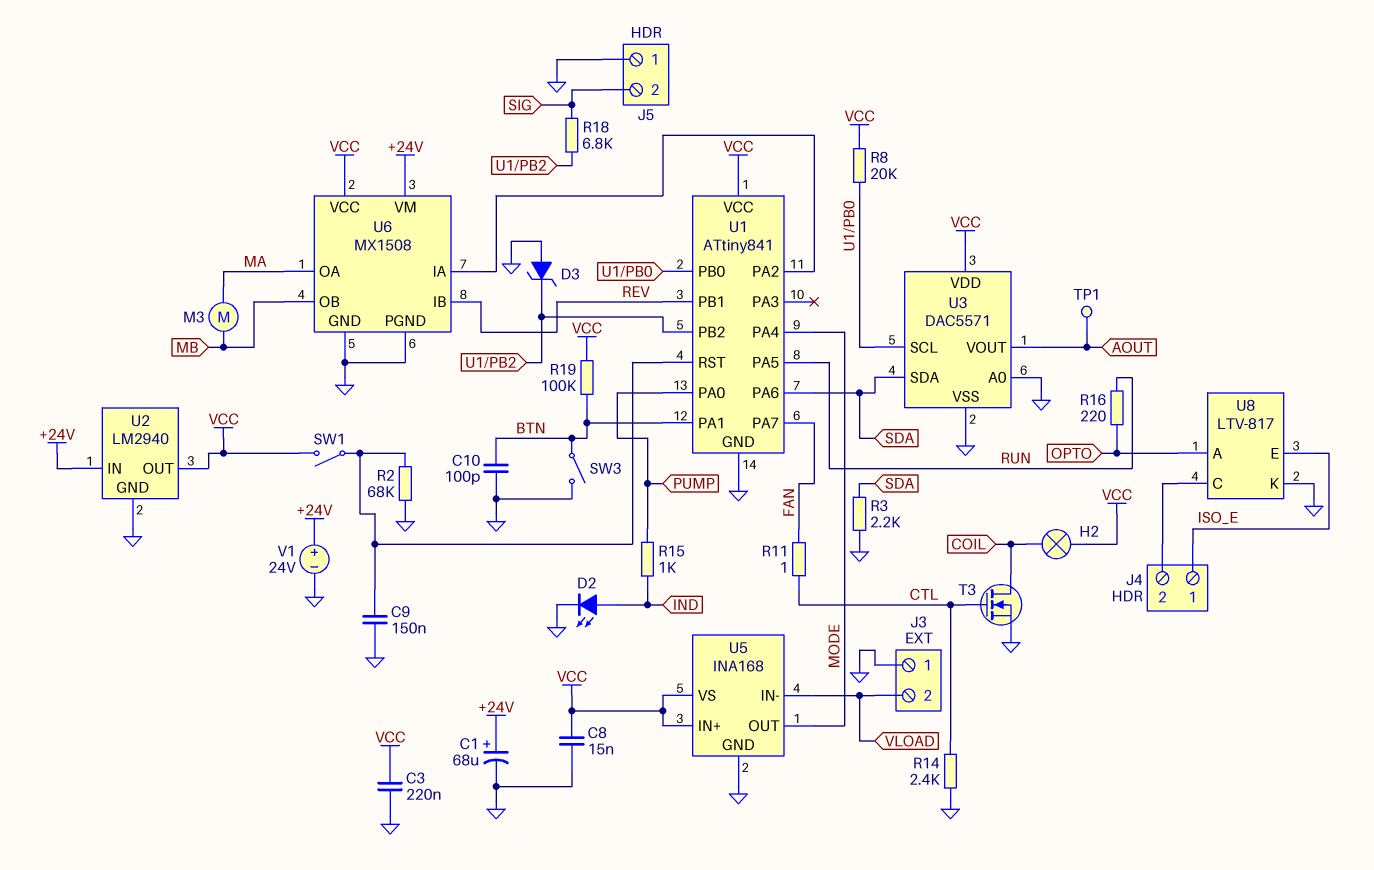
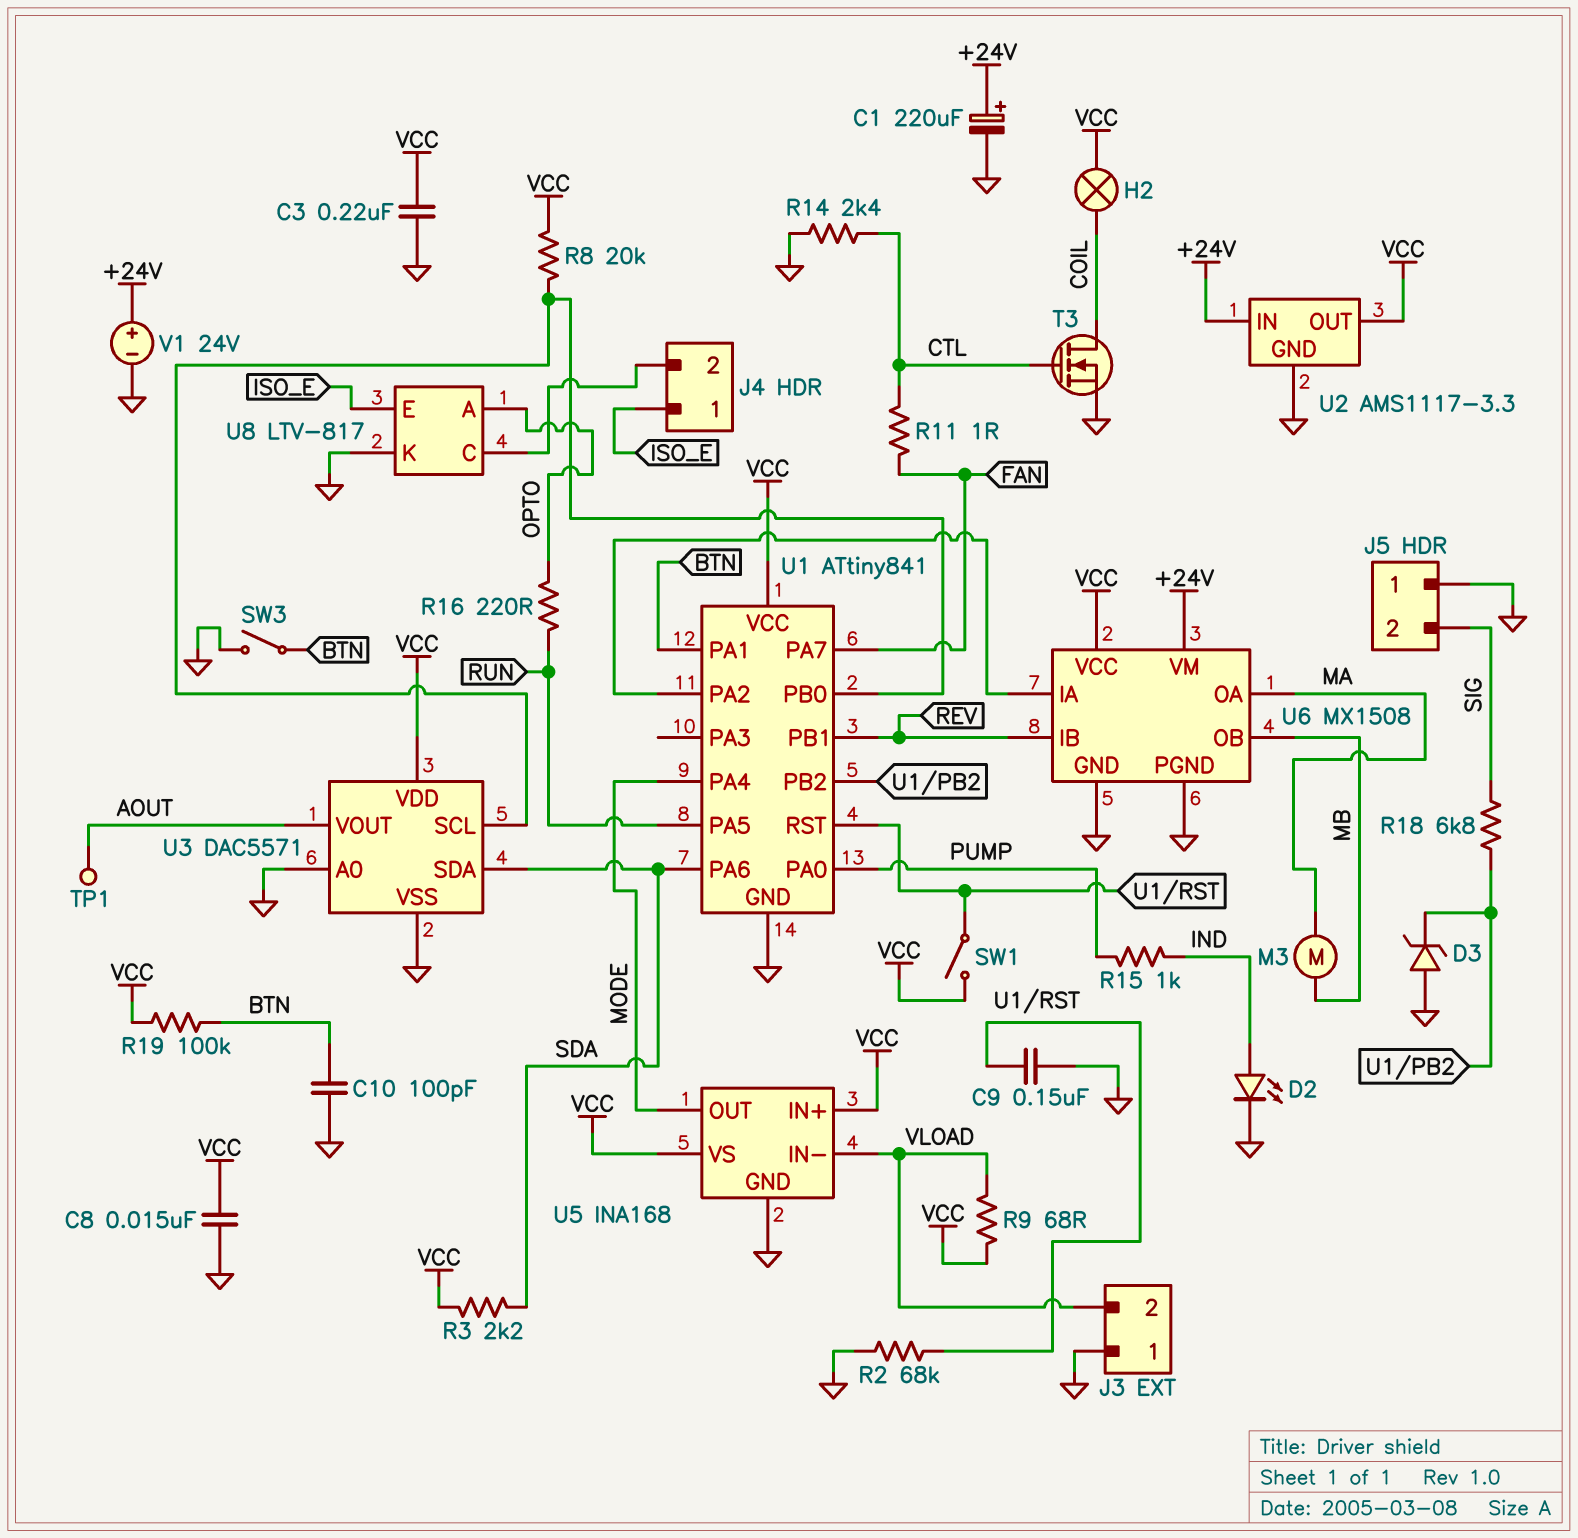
C1: 68uF (plus +24V, minus GND) -> 220uF (plus +24V, minus GND)
R3: 2.2k (GND, SDA) -> 2.2k (SDA, VCC)
R9: none -> 68 (VCC, VLOAD)
U2: LM2940 -> AMS1117-3.3

